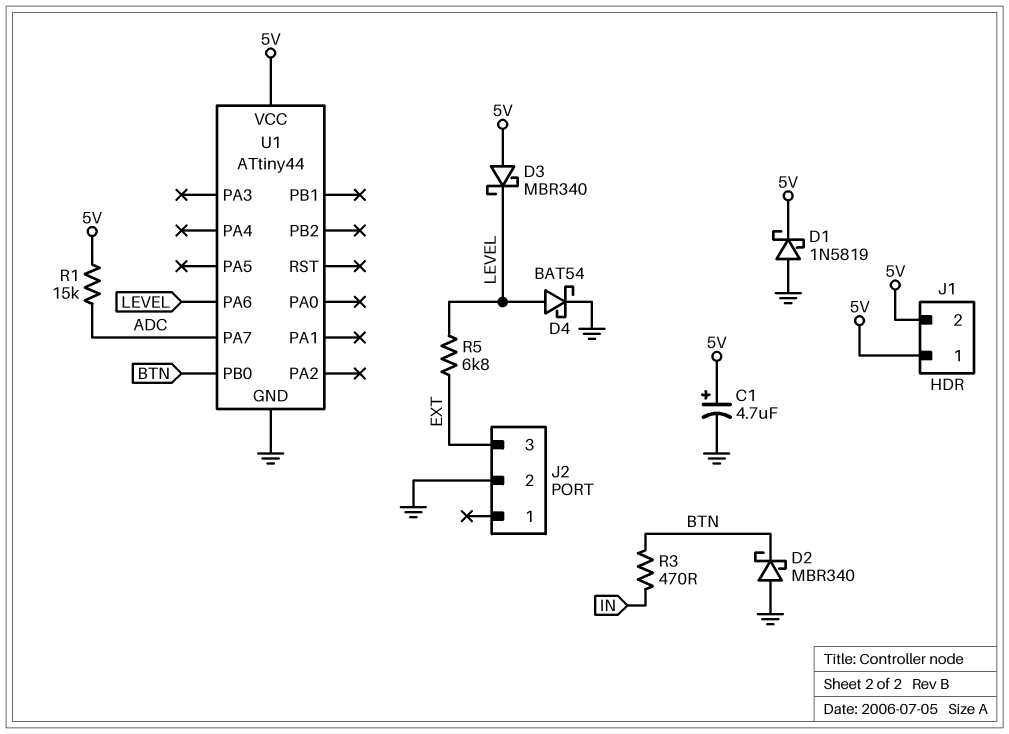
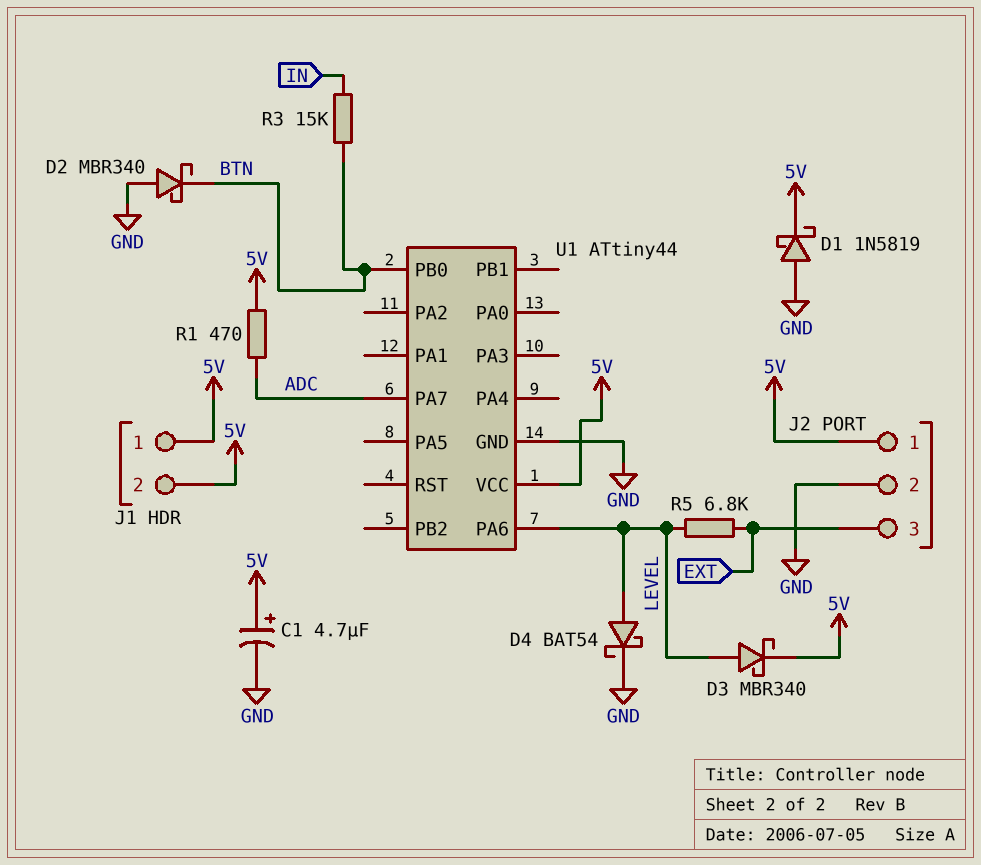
D3: schottky MBR340 (A 5V, K LEVEL) -> schottky MBR340 (A LEVEL, K 5V)
J2 pin 1: none -> 5V
R1: 15k (5V, ADC) -> 470 (5V, ADC)
R3: 470 (BTN, IN) -> 15k (BTN, IN)

